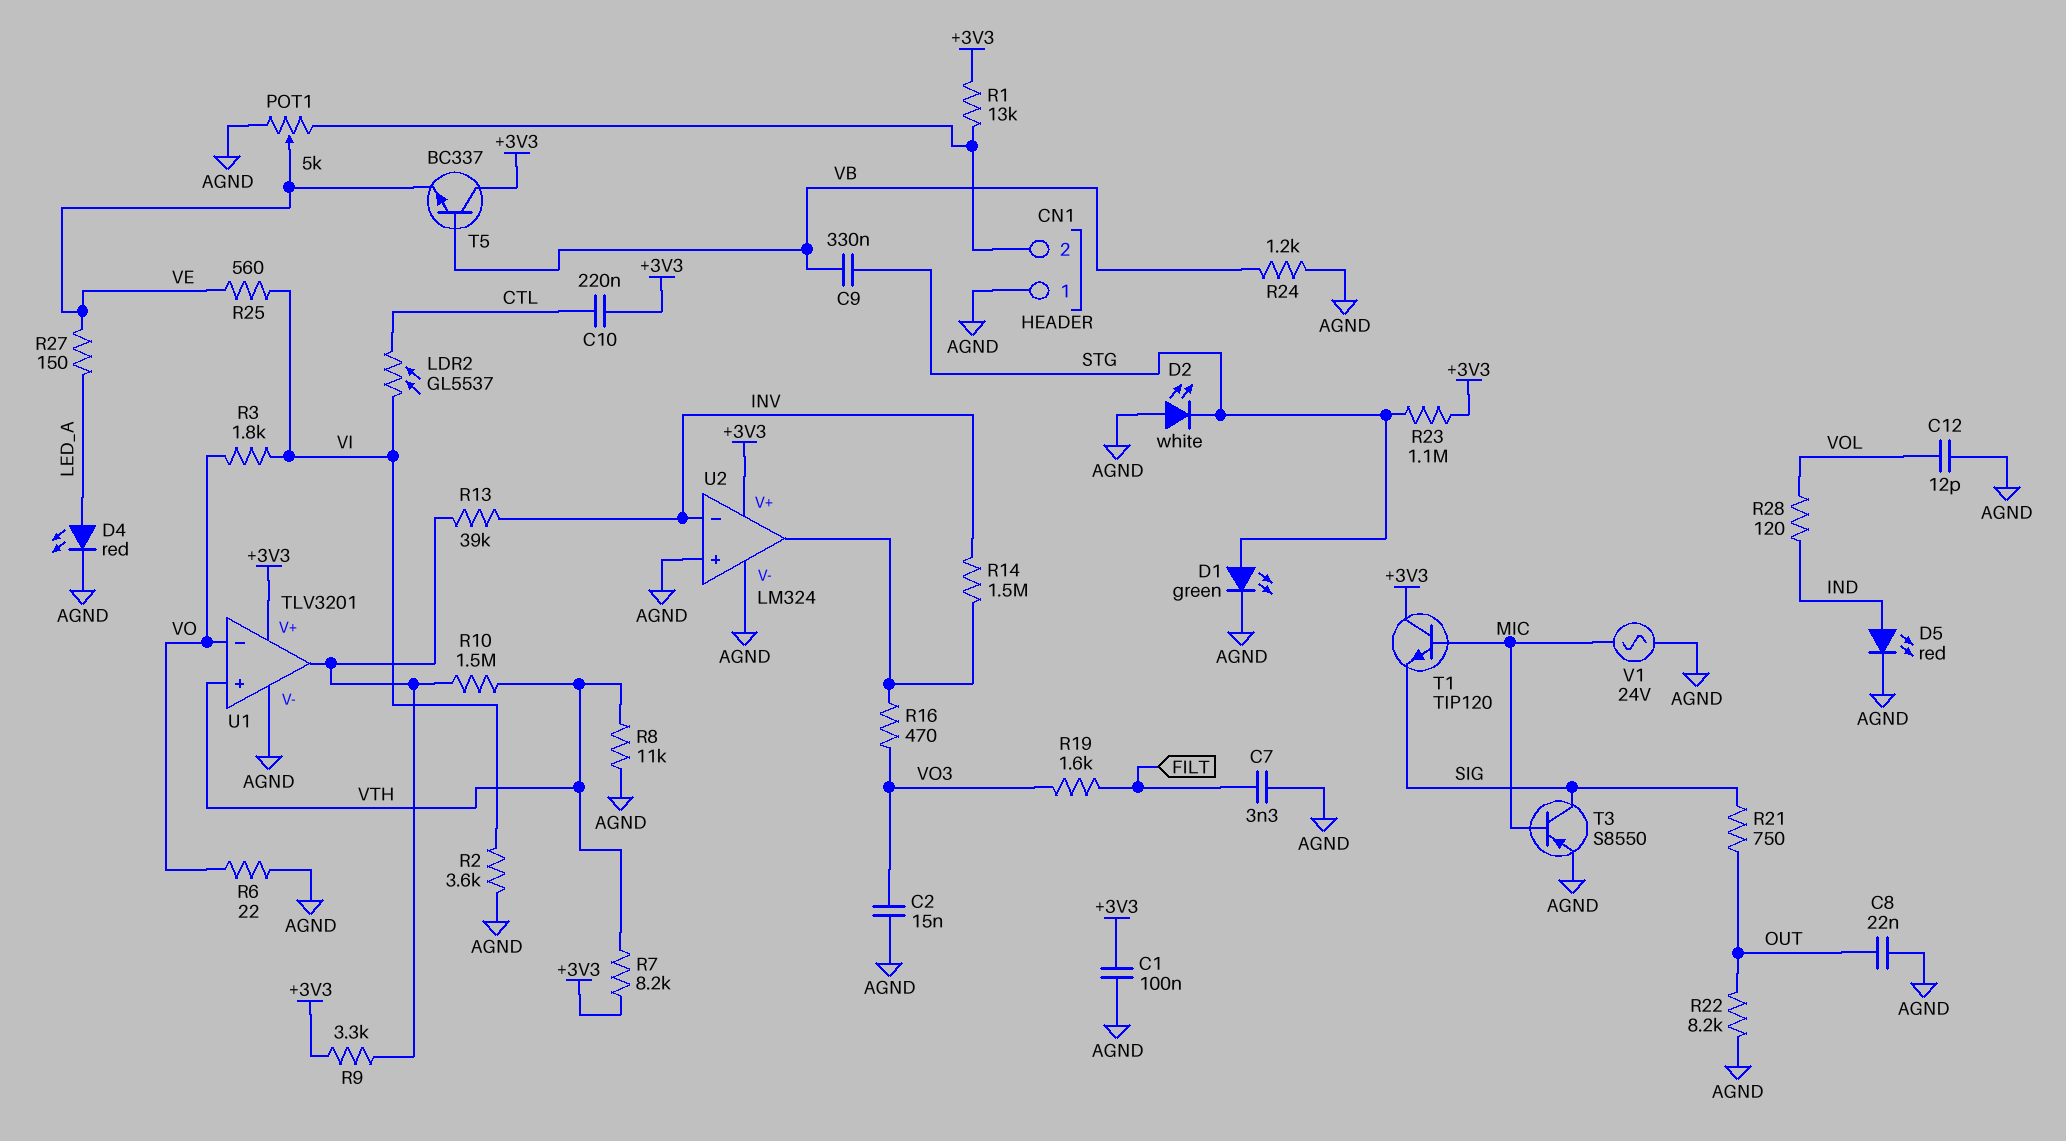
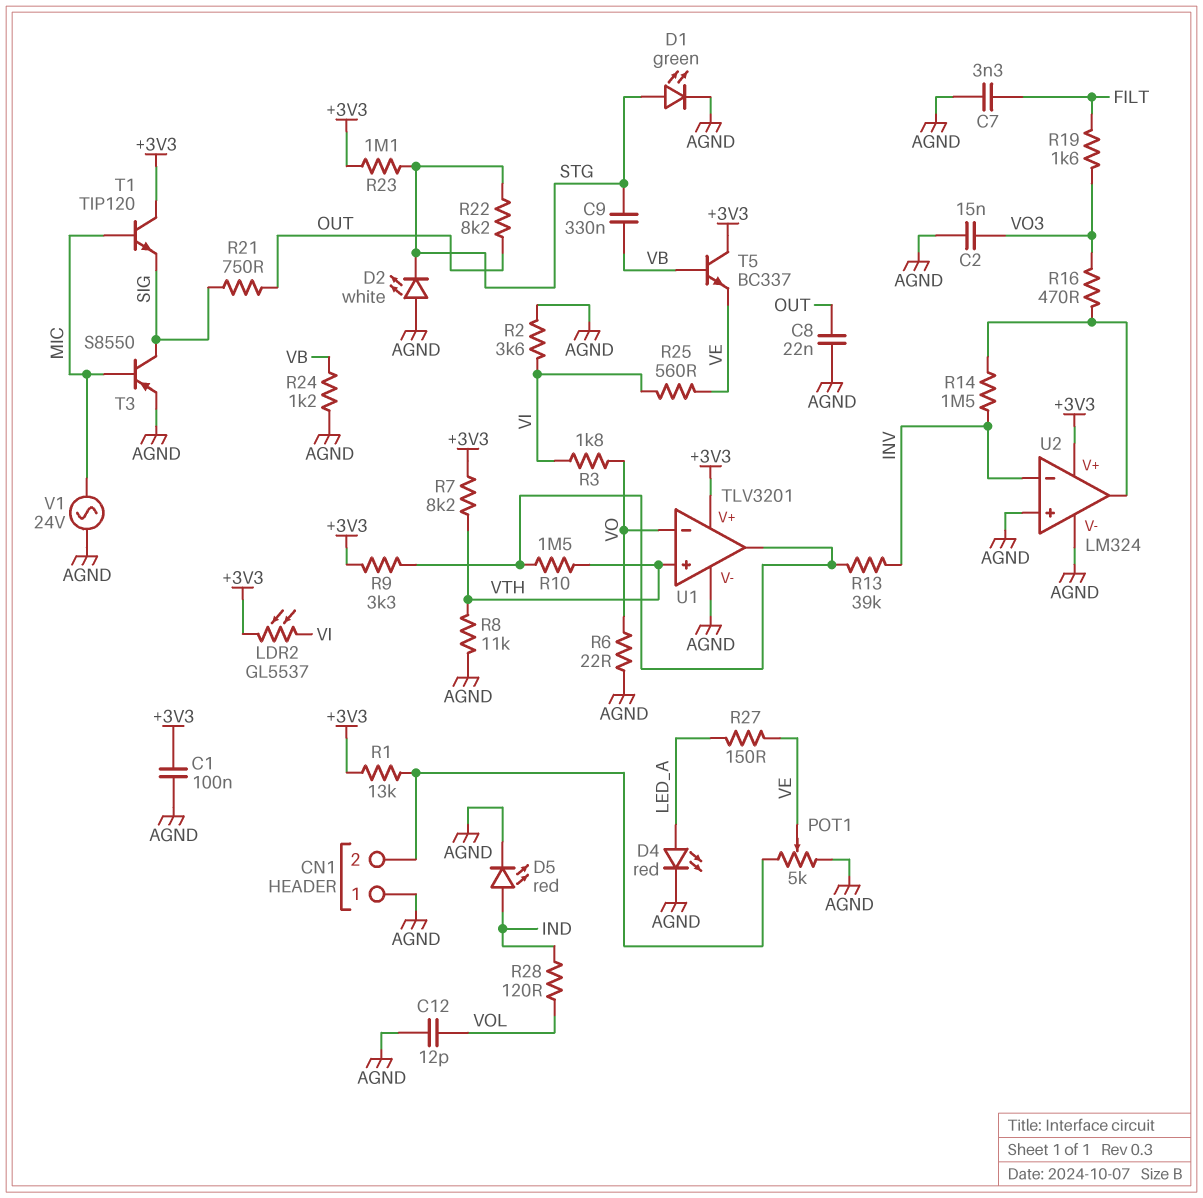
C10: 220nF (+3V3, CTL) -> none
LDR2: GL5537 (CTL, VI) -> GL5537 (+3V3, VI)
R22: 8.2k (AGND, OUT) -> 8.2k (OUT, STG)

